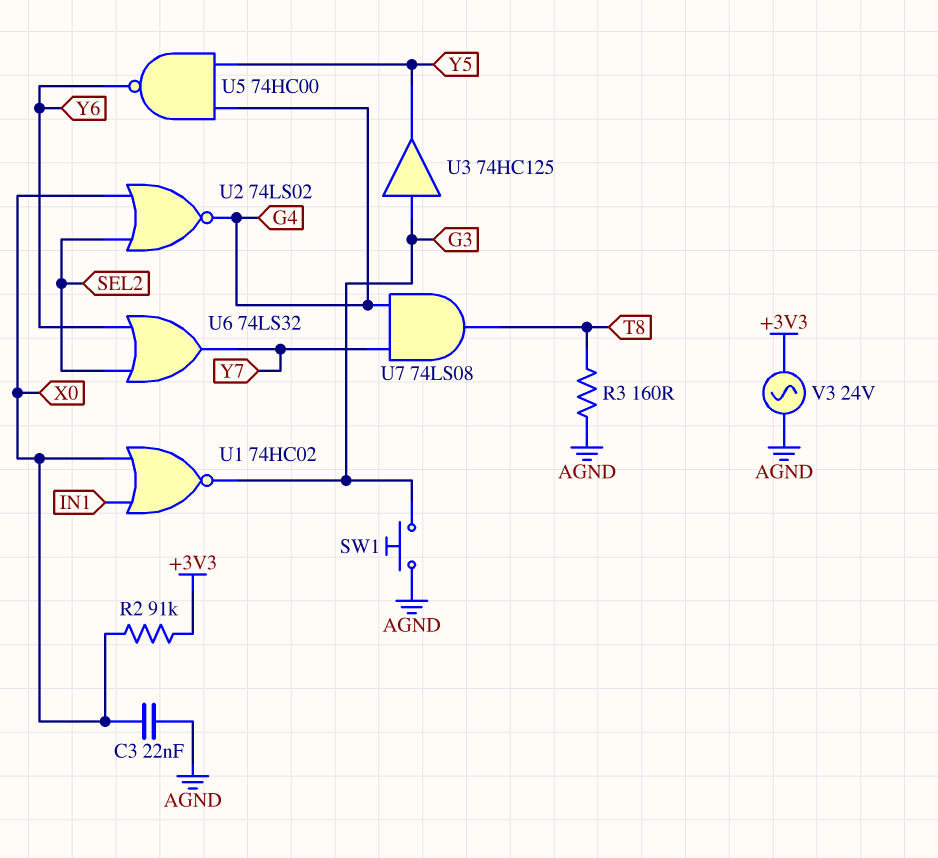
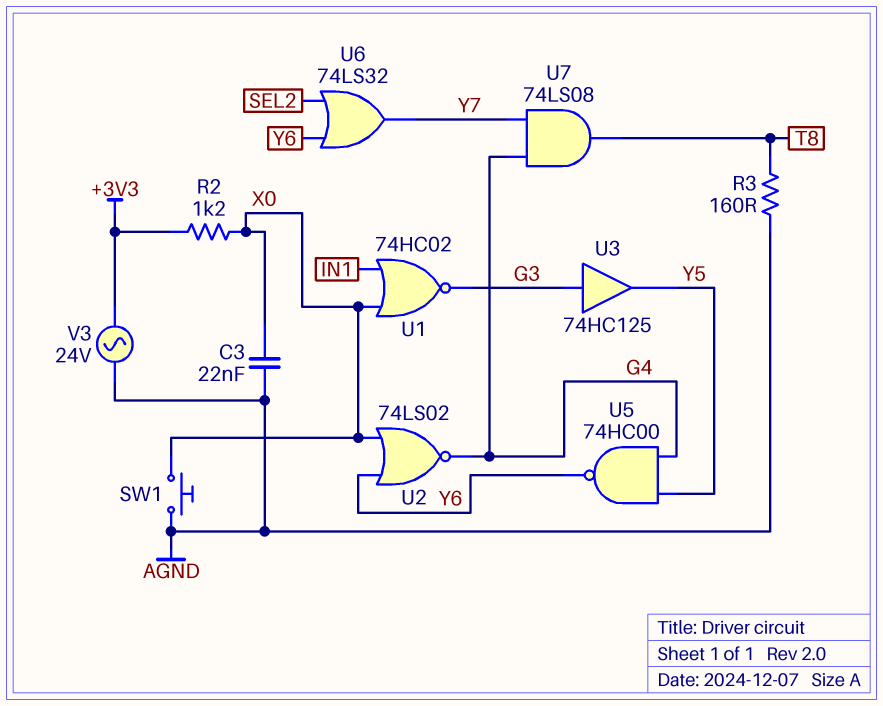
R2: 91k (+3V3, X0) -> 1.2k (+3V3, X0)
SW1: button (AGND, G3) -> button (AGND, X0)
U2: NOR 74LS02 (in SEL2, in X0, out G4) -> NOR 74LS02 (in X0, in Y6, out G4)

